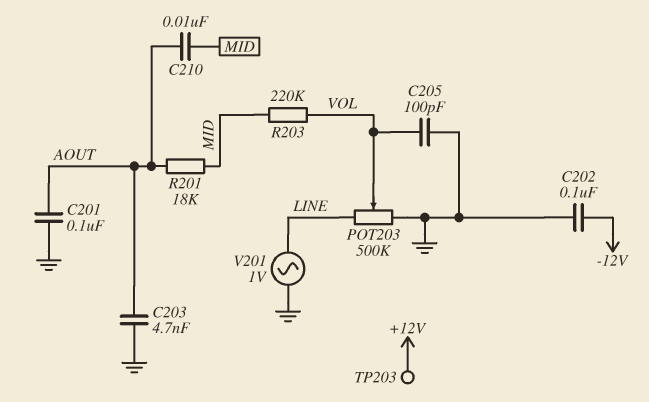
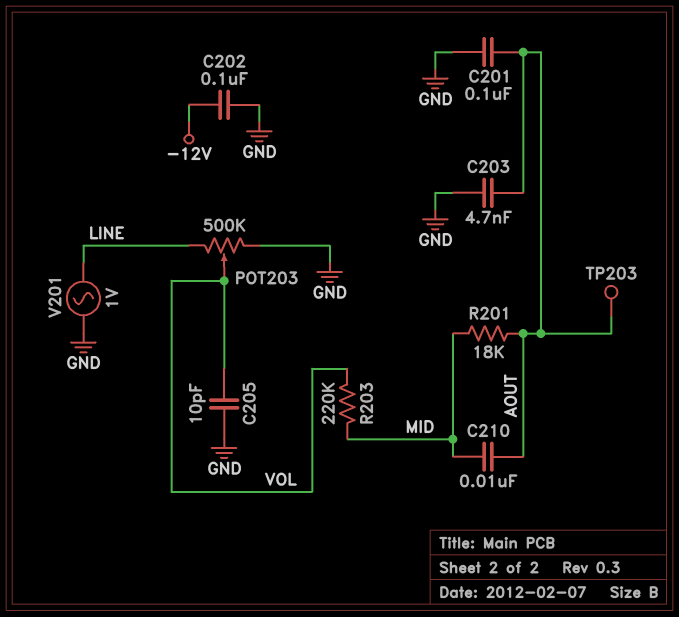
C205: 100pF (GND, VOL) -> 10pF (GND, VOL)
TP203: test point (+12V) -> test point (AOUT)

